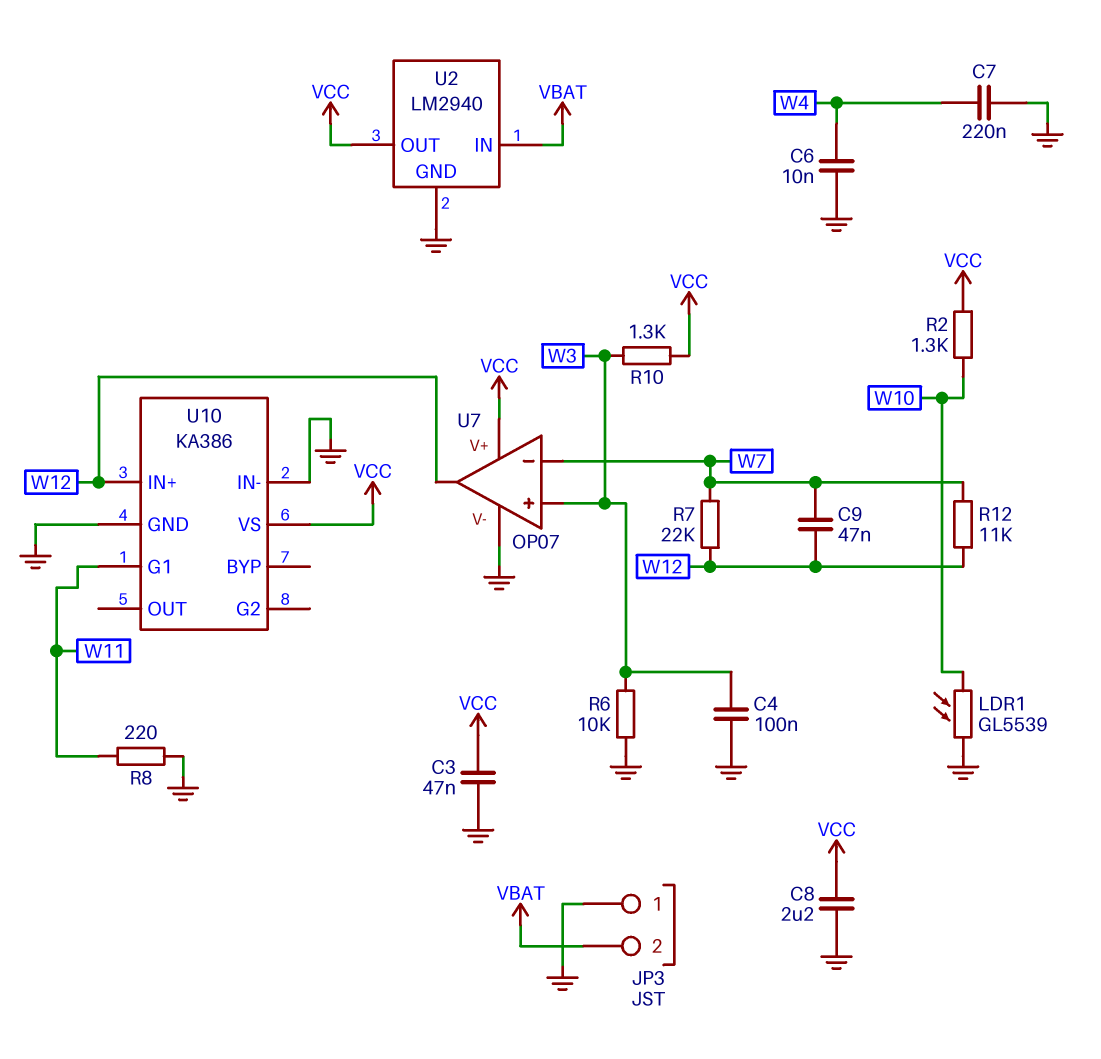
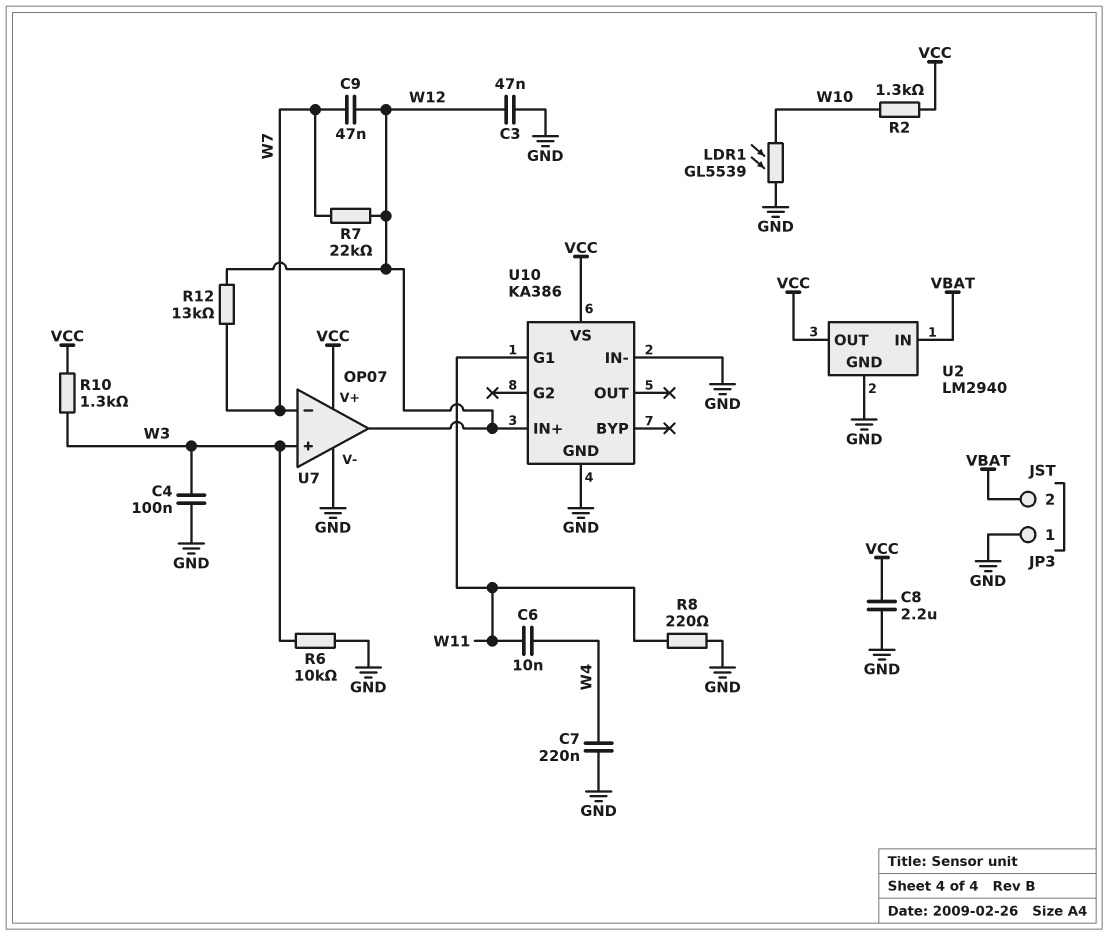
C3: 47nF (GND, VCC) -> 47nF (GND, W12)
C6: 10nF (GND, W4) -> 10nF (W4, W11)
R12: 11k (W7, W12) -> 13k (W7, W12)

